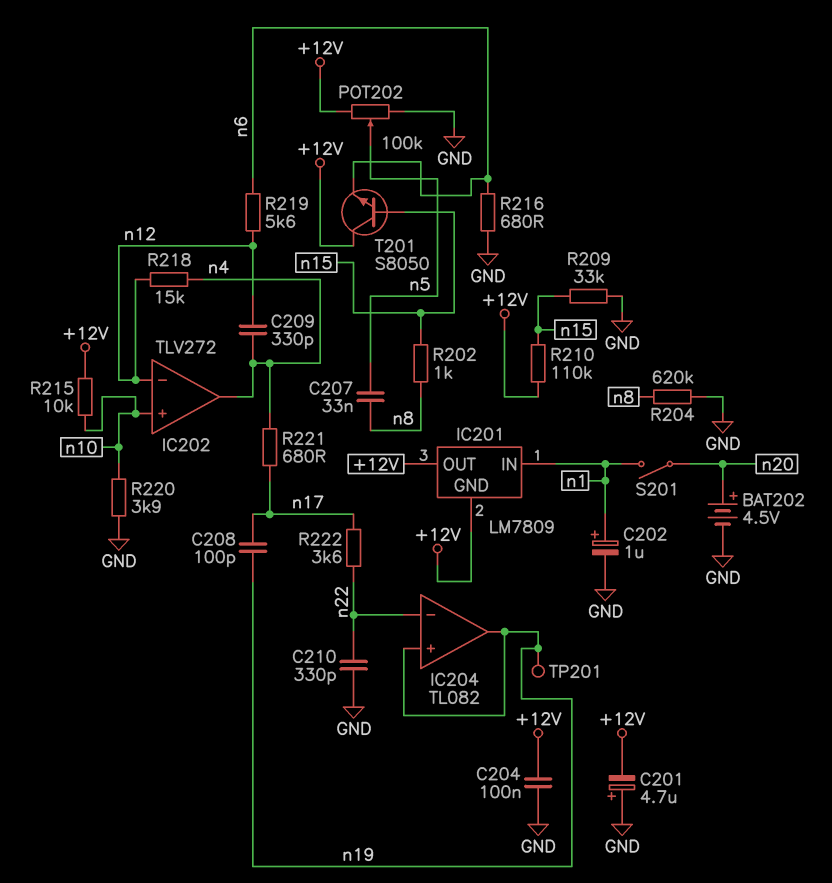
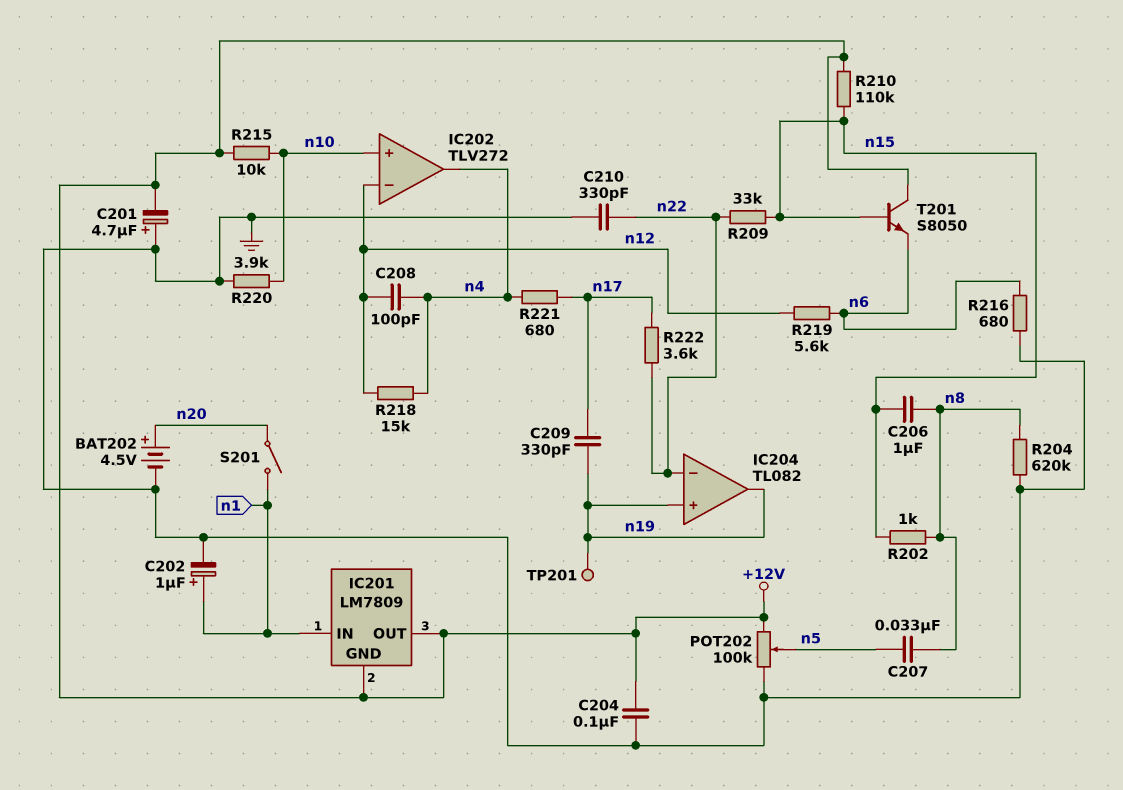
C206: none -> 1uF (n8, n15)
C208: 100pF (n17, n19) -> 100pF (n4, n12)
C209: 330pF (n4, n12) -> 330pF (n17, n19)
R209: 33k (GND, n15) -> 33k (n15, n22)

